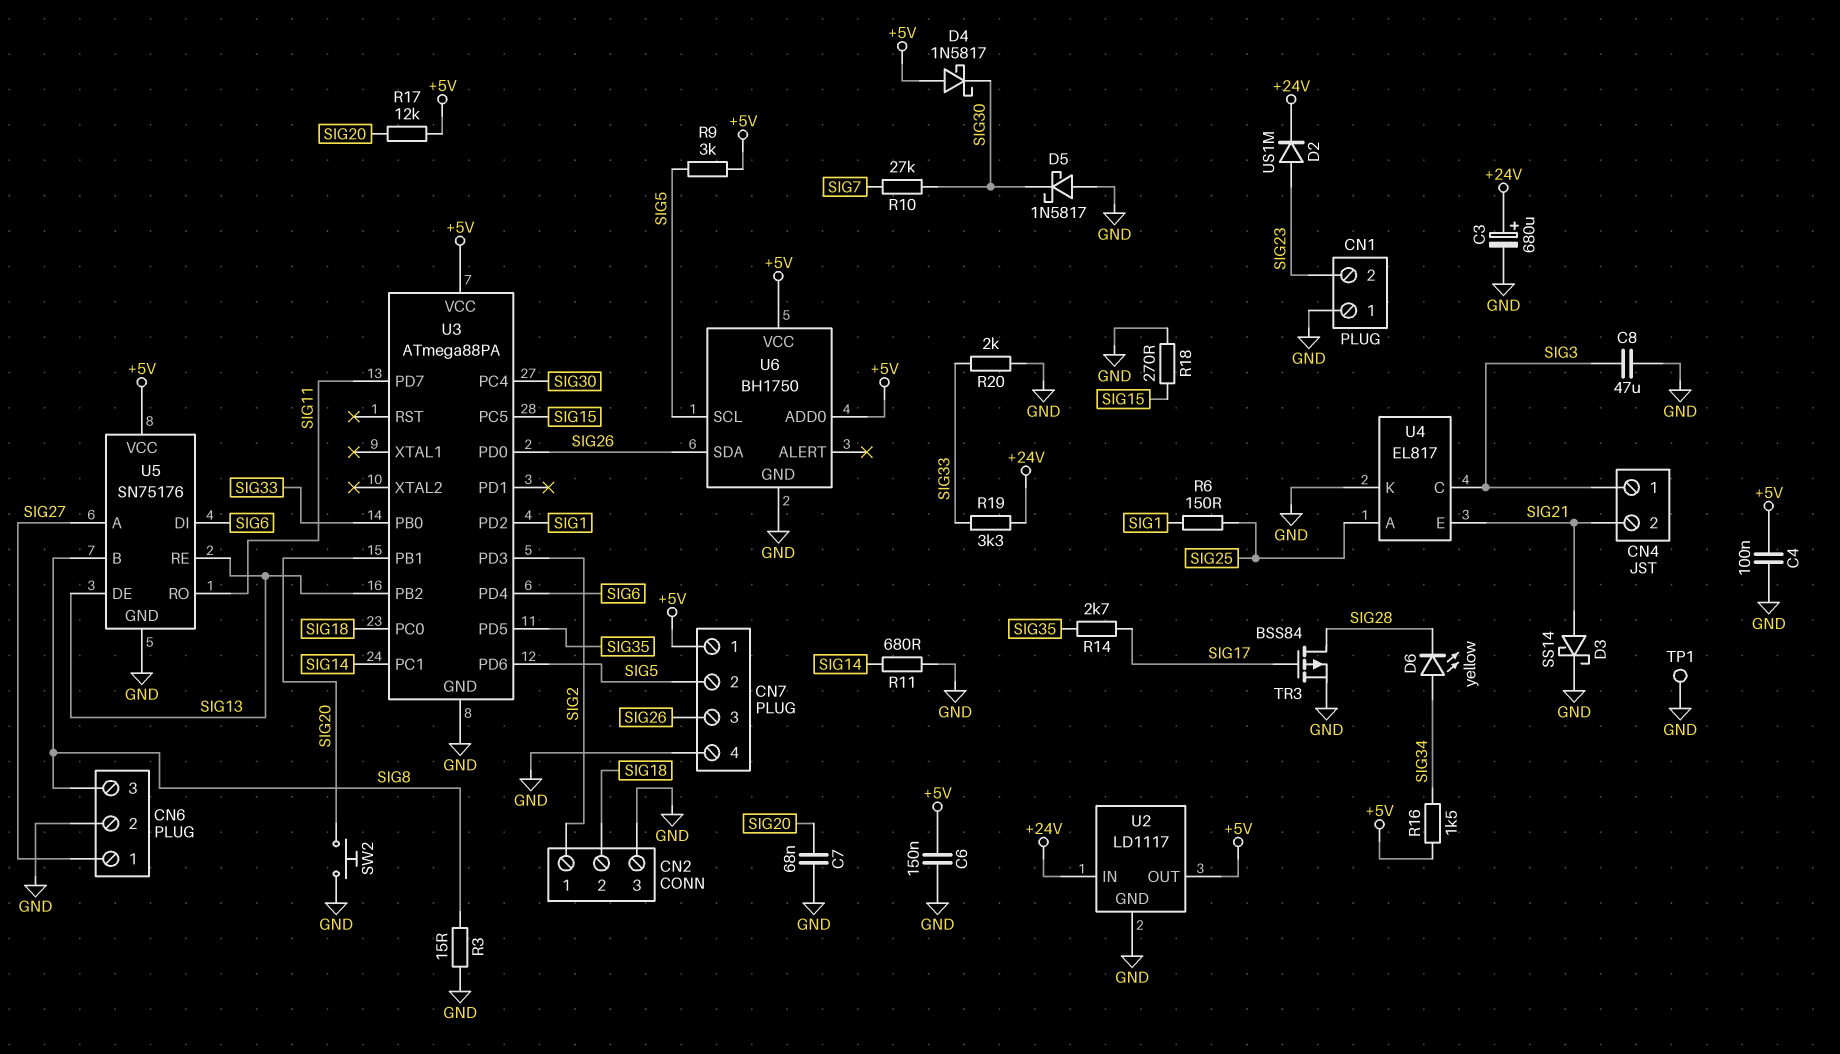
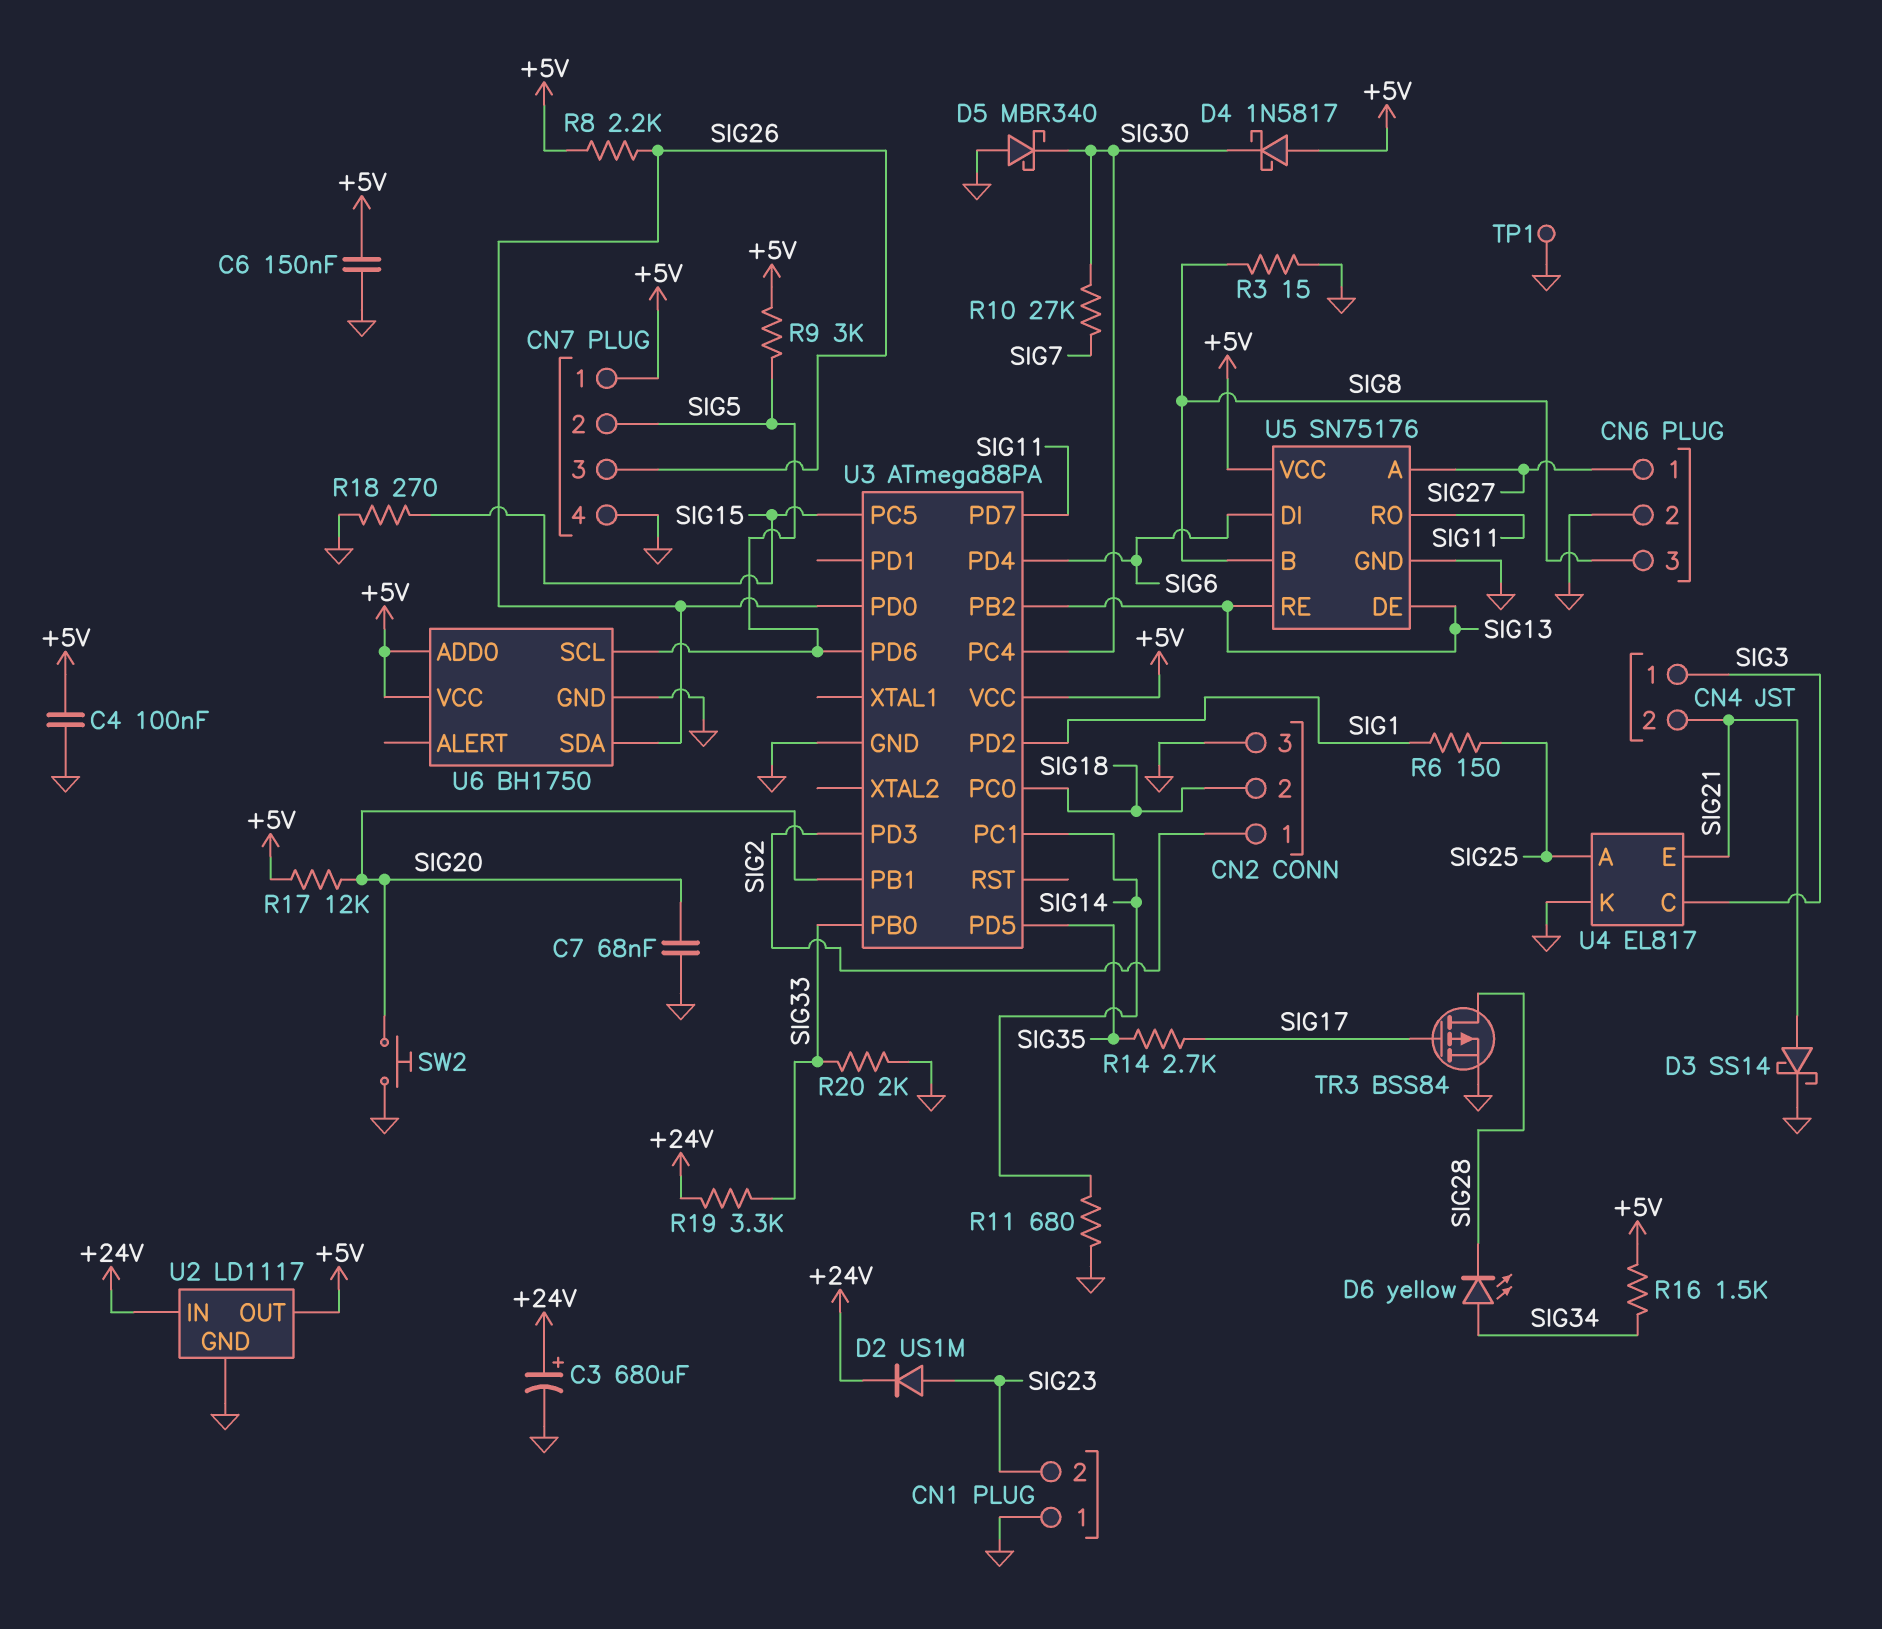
C8: 47uF (GND, SIG3) -> none
D5: schottky 1N5817 (A GND, K SIG30) -> schottky MBR340 (A GND, K SIG30)
R8: none -> 2.2k (+5V, SIG26)

